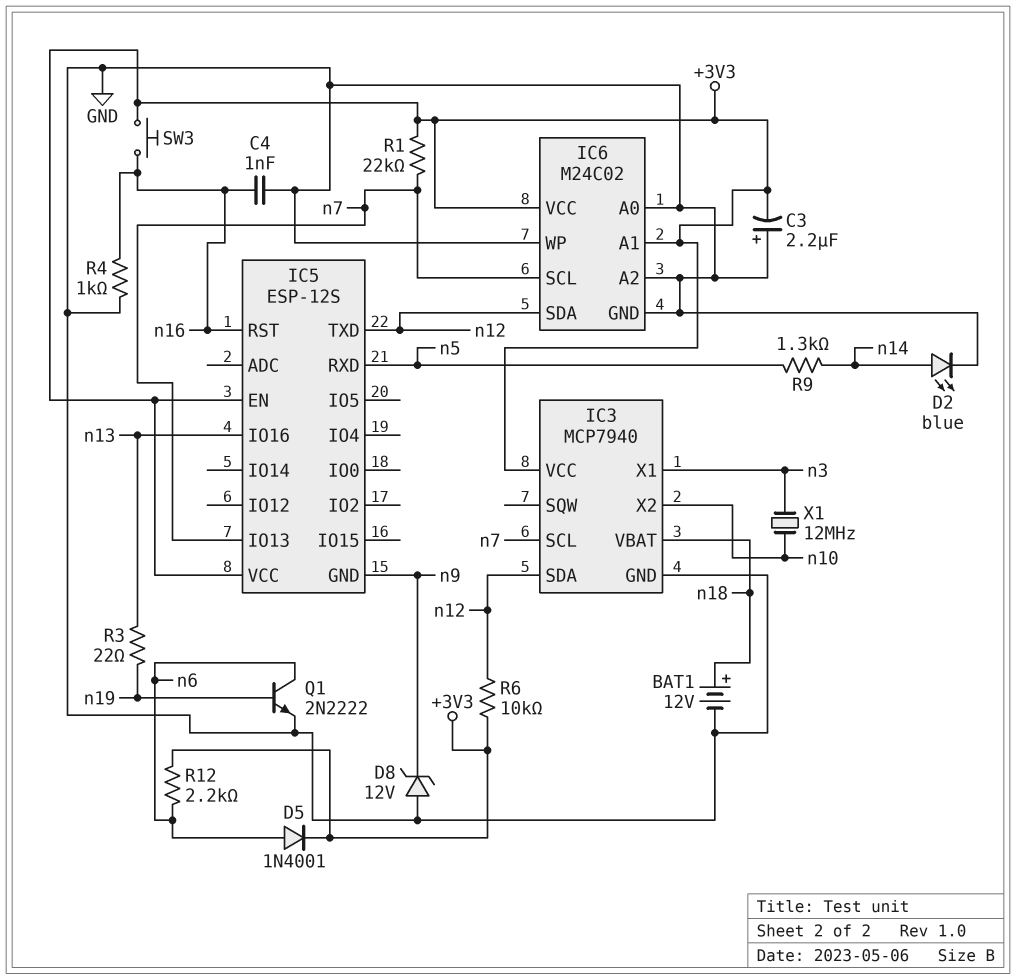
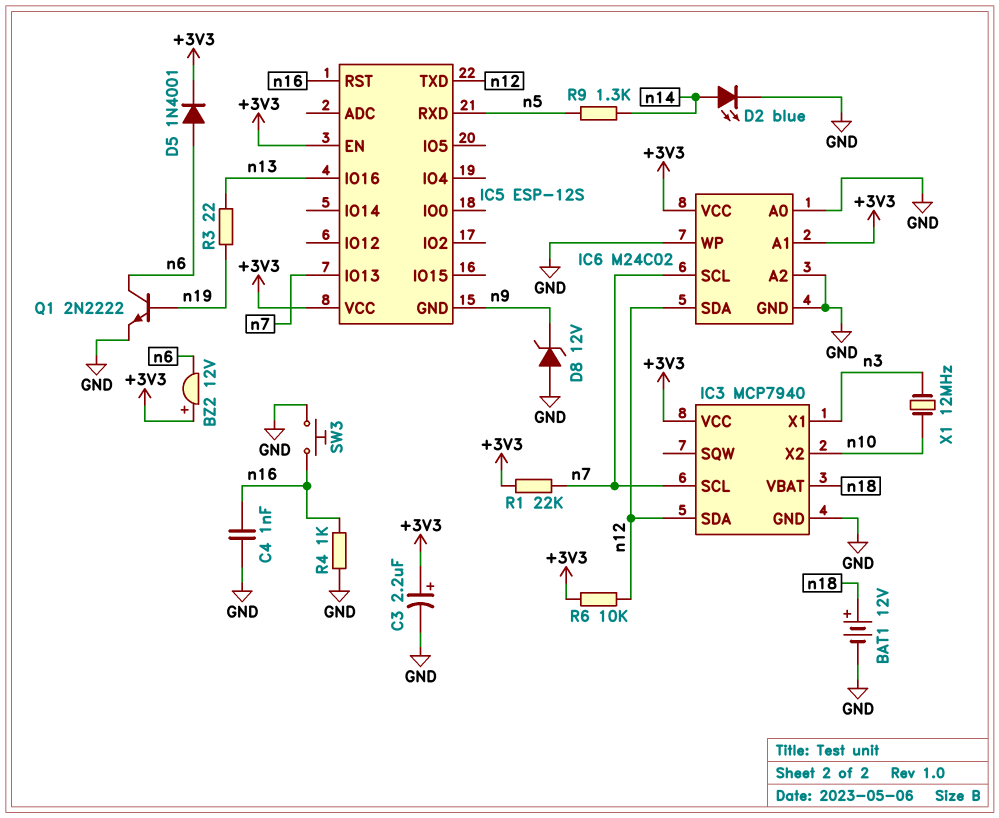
BZ2: none -> buzzer 12V (plus +3V3, minus n6)
C3: 2.2uF (plus GND, minus +3V3) -> 2.2uF (plus +3V3, minus GND)
R12: 2.2k (+3V3, n6) -> none
SW3: button (+3V3, n16) -> button (GND, n16)

